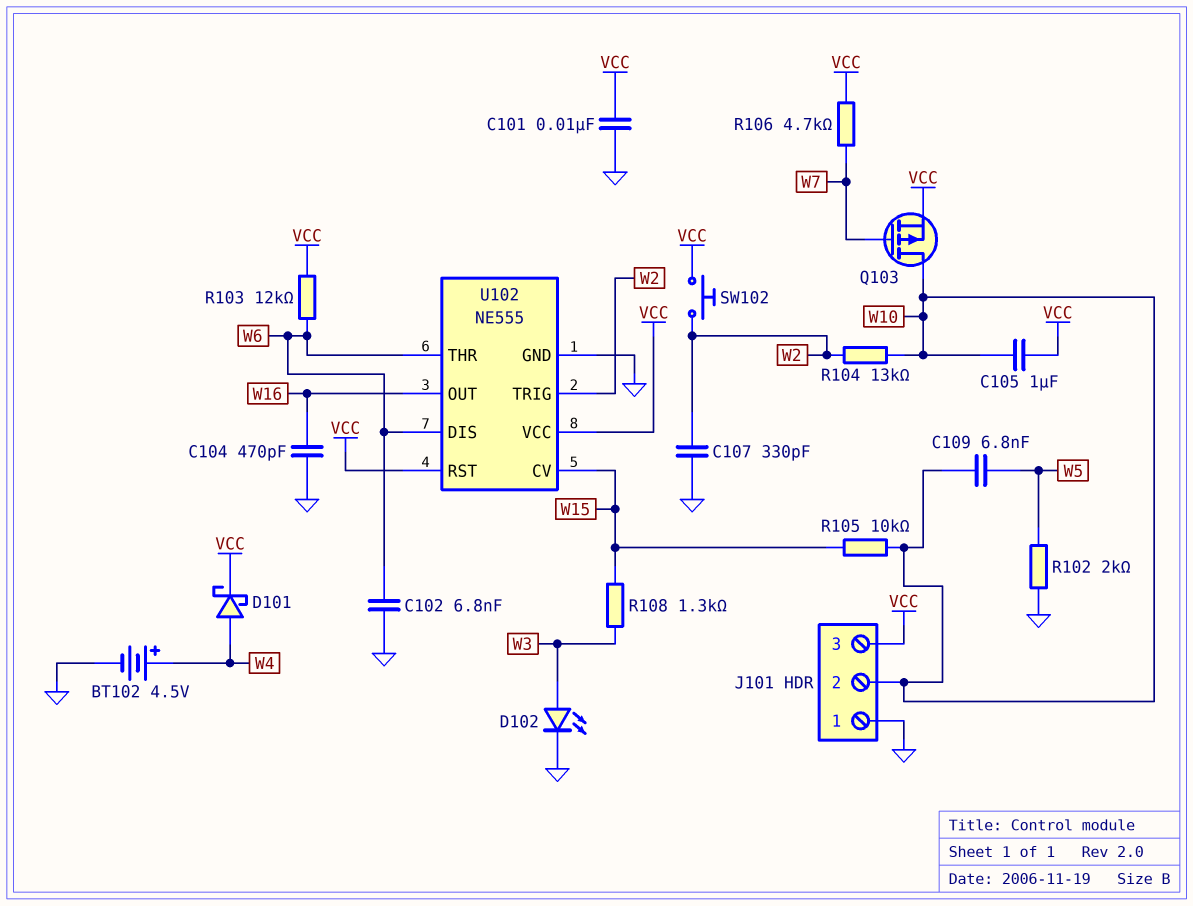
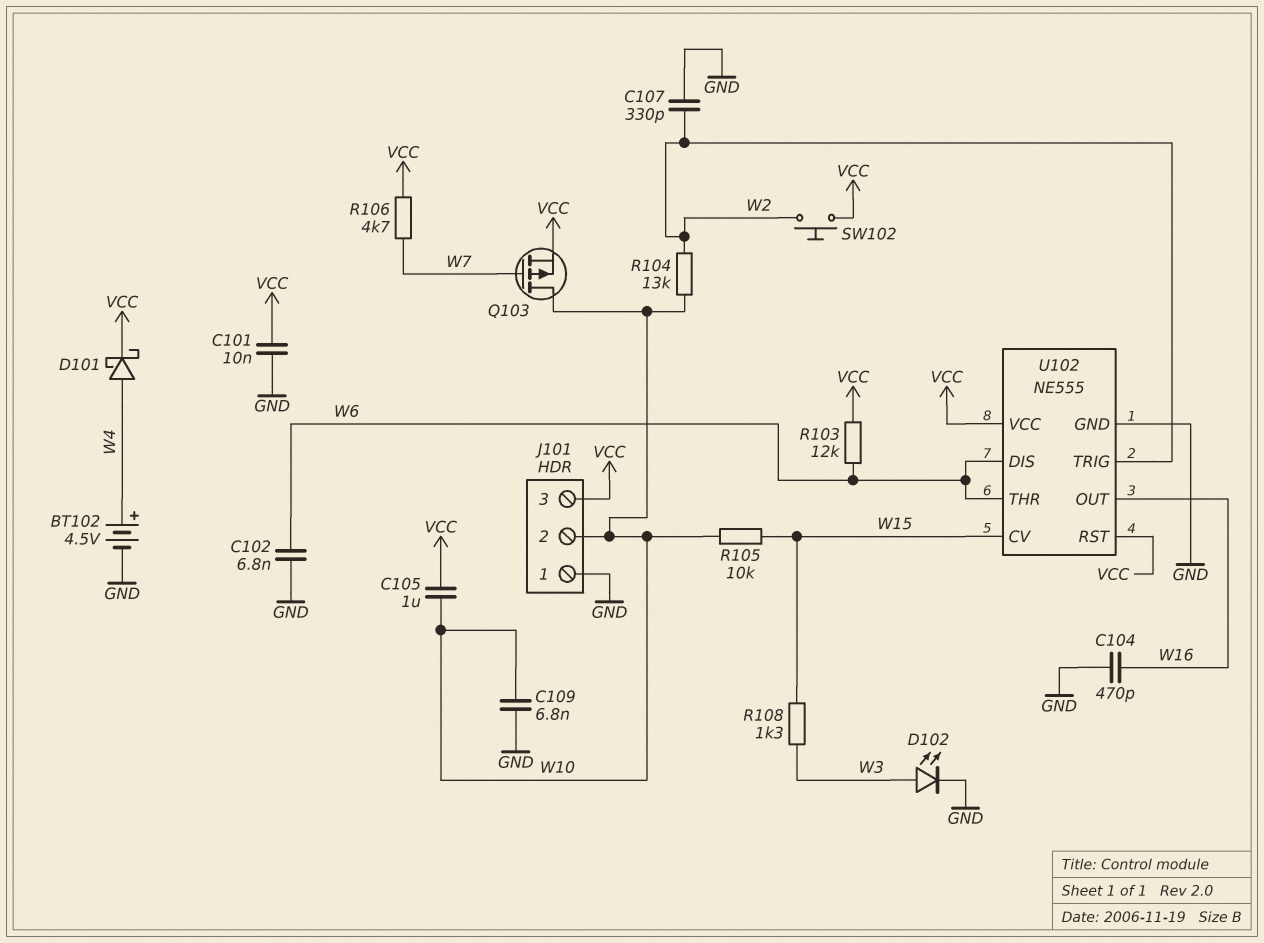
C109: 6.8nF (W5, W10) -> 6.8nF (GND, W10)
R102: 2k (GND, W5) -> none

